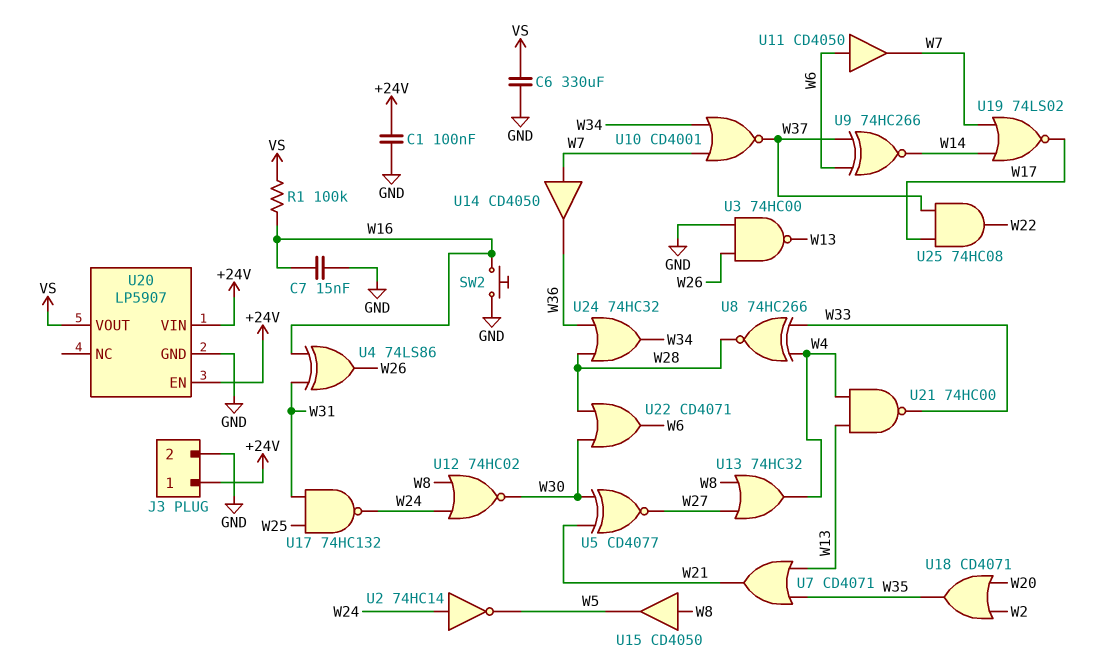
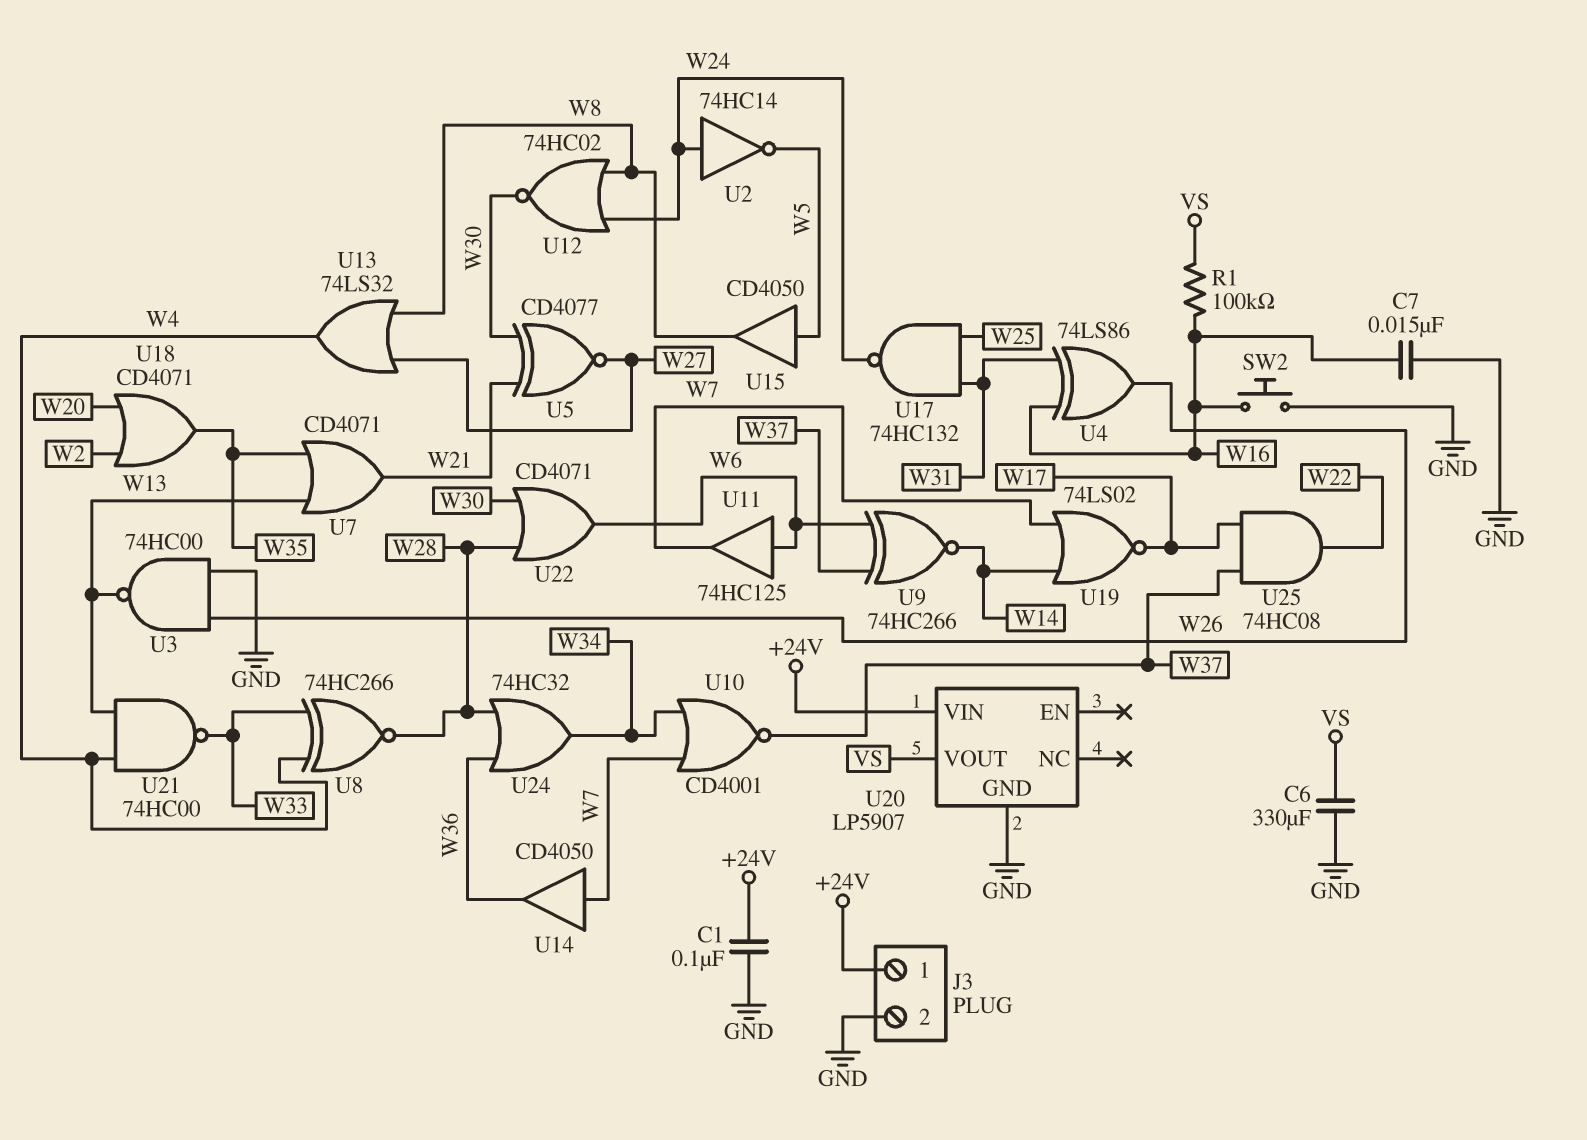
U11: buffer CD4050 (in W6, out W7) -> buffer 74HC125 (in W6, out W7)
U13: OR 74HC32 (in W8, in W27, out W4) -> OR 74LS32 (in W8, in W27, out W4)
U15: buffer CD4050 (in W8, out W5) -> buffer CD4050 (in W5, out W8)
U20 pin EN: +24V -> none

